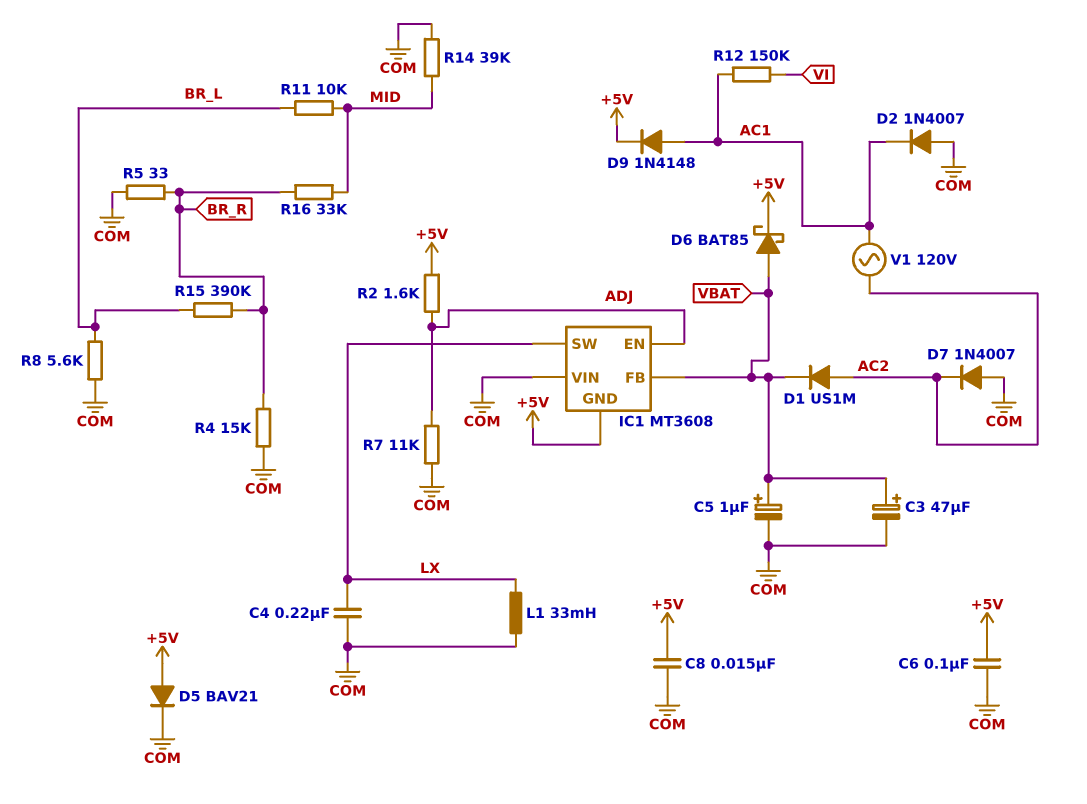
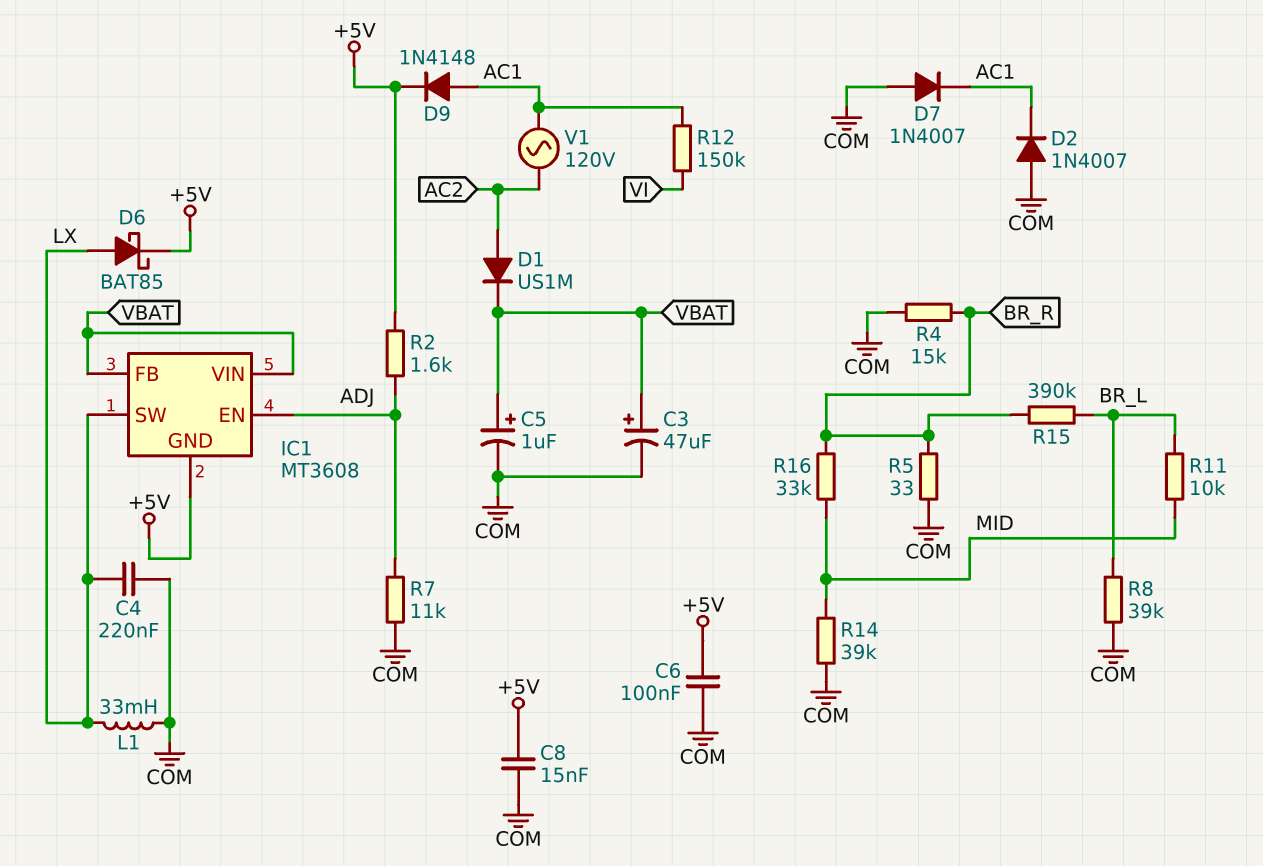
D5: diode BAV21 (A +5V, K COM) -> none
D6: schottky BAT85 (A VBAT, K +5V) -> schottky BAT85 (A LX, K +5V)
D7: diode 1N4007 (A COM, K AC2) -> diode 1N4007 (A COM, K AC1)
IC1 pin VIN: COM -> VBAT
R8: 5.6k (BR_L, COM) -> 39k (BR_L, COM)

